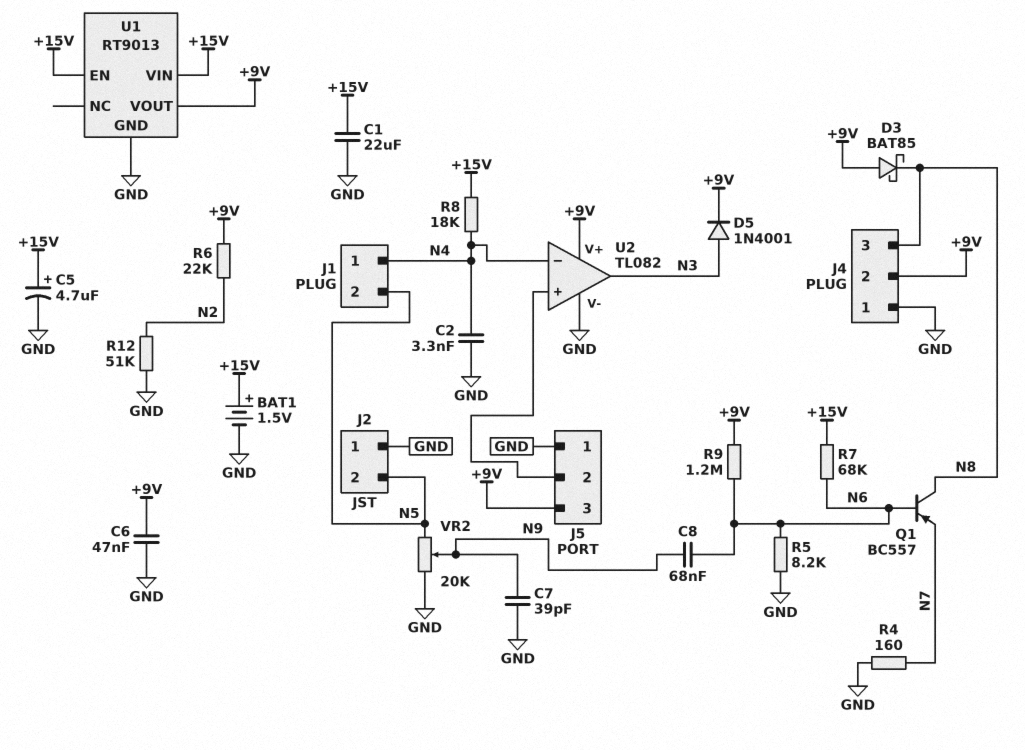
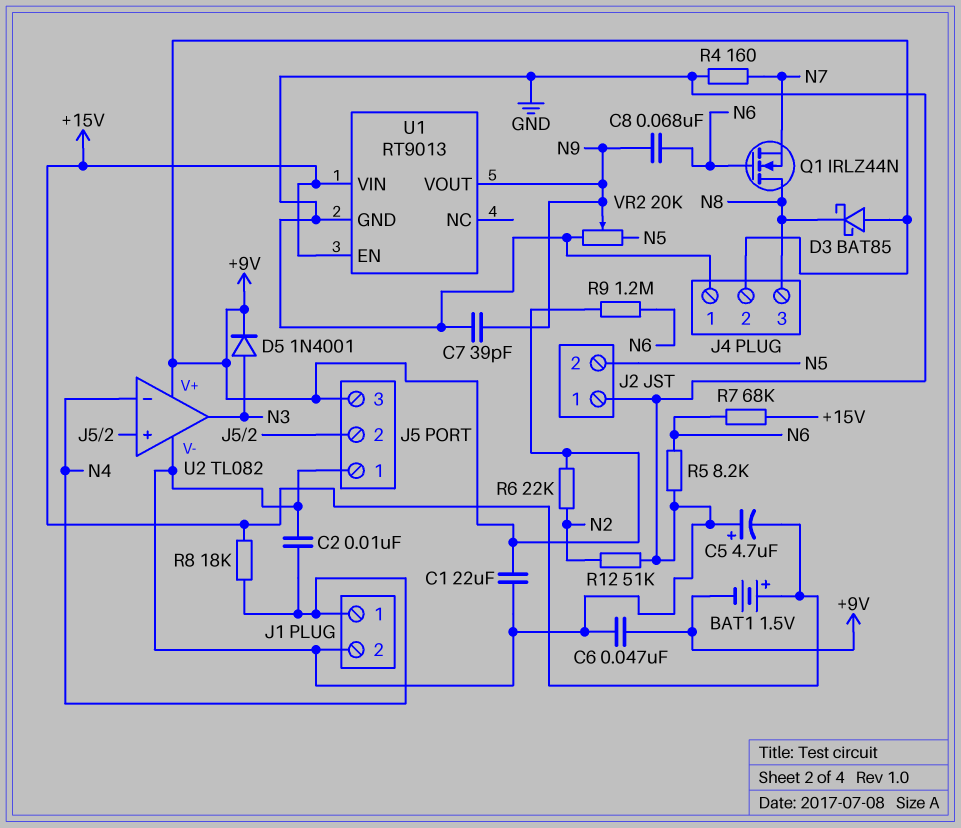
BAT1: 1.5V (plus +15V, minus GND) -> 1.5V (plus +15V, minus +9V)
C1: 22uF (+15V, GND) -> 22uF (+9V, GND)
C2: 3.3nF (GND, N4) -> 10nF (GND, N4)
C5: 4.7uF (plus +15V, minus GND) -> 4.7uF (plus GND, minus +15V)
J1 pin 2: N5 -> GND
Q1: PNP BC557 (B N6, C N8, E N7) -> NMOS IRLZ44N (G N6, D N8, S N7)
U1 pin VOUT: +9V -> N9

